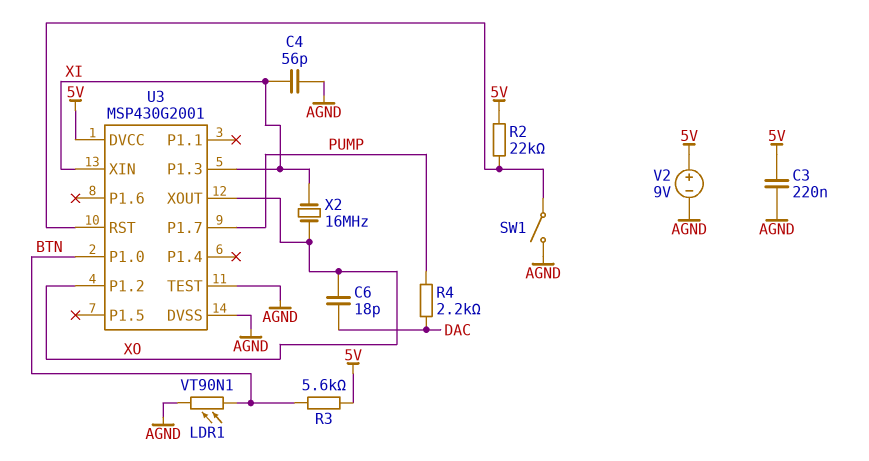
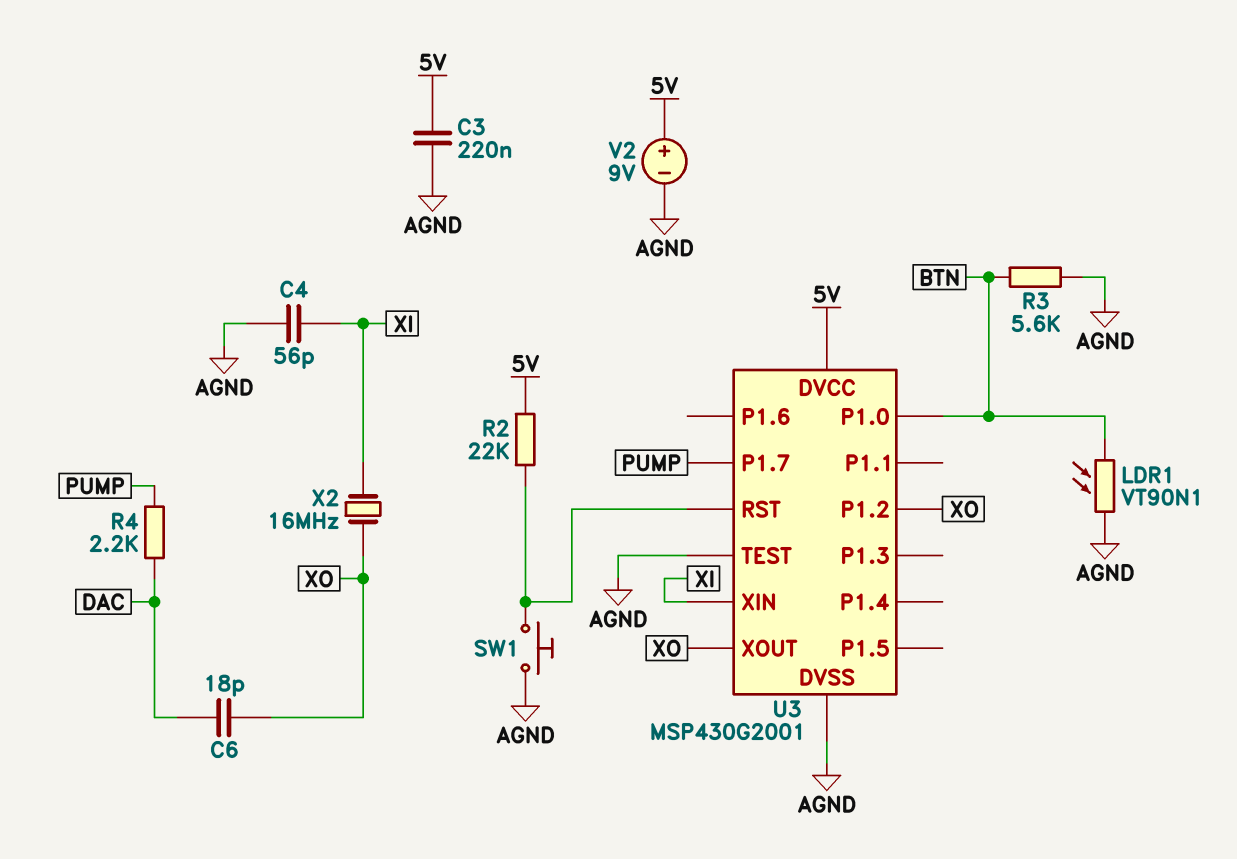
R3: 5.6k (5V, BTN) -> 5.6k (AGND, BTN)
SW1: switch (AGND, U3/RST) -> button (AGND, U3/RST)
U3 pin P1.3: XI -> none

